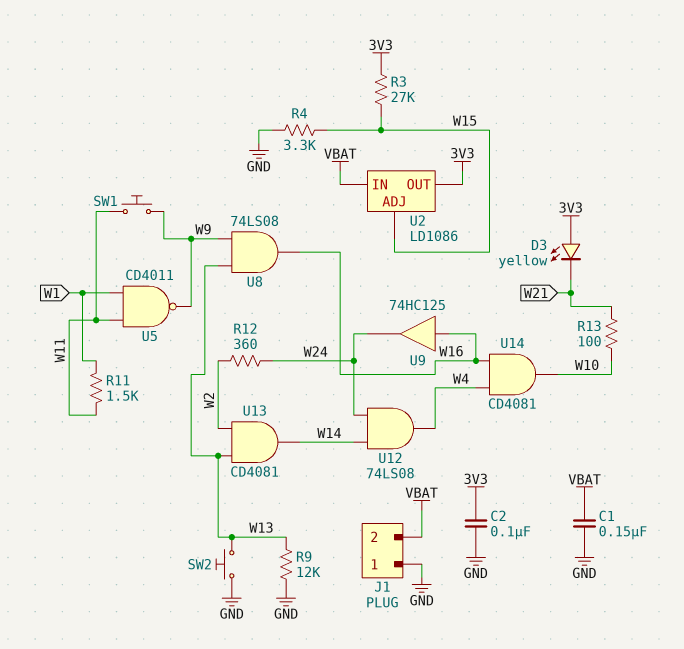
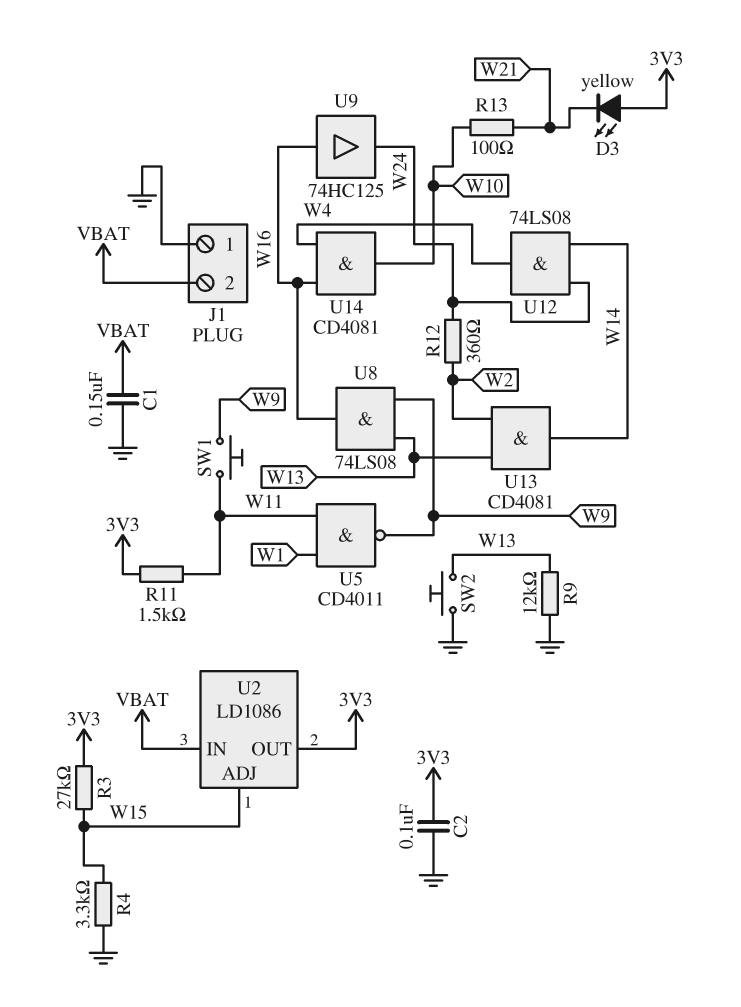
R11: 1.5k (W1, W11) -> 1.5k (3V3, W11)

